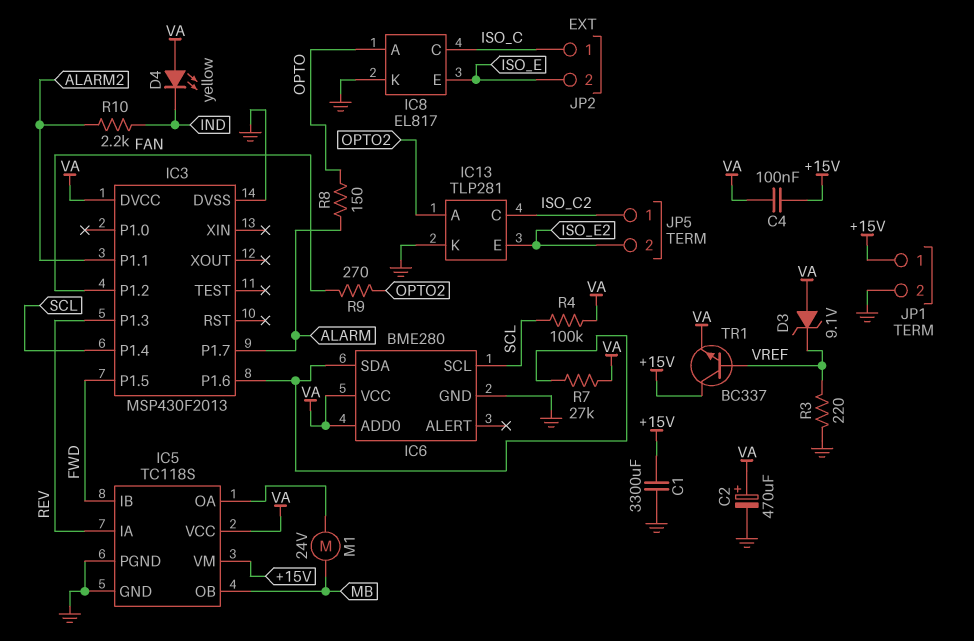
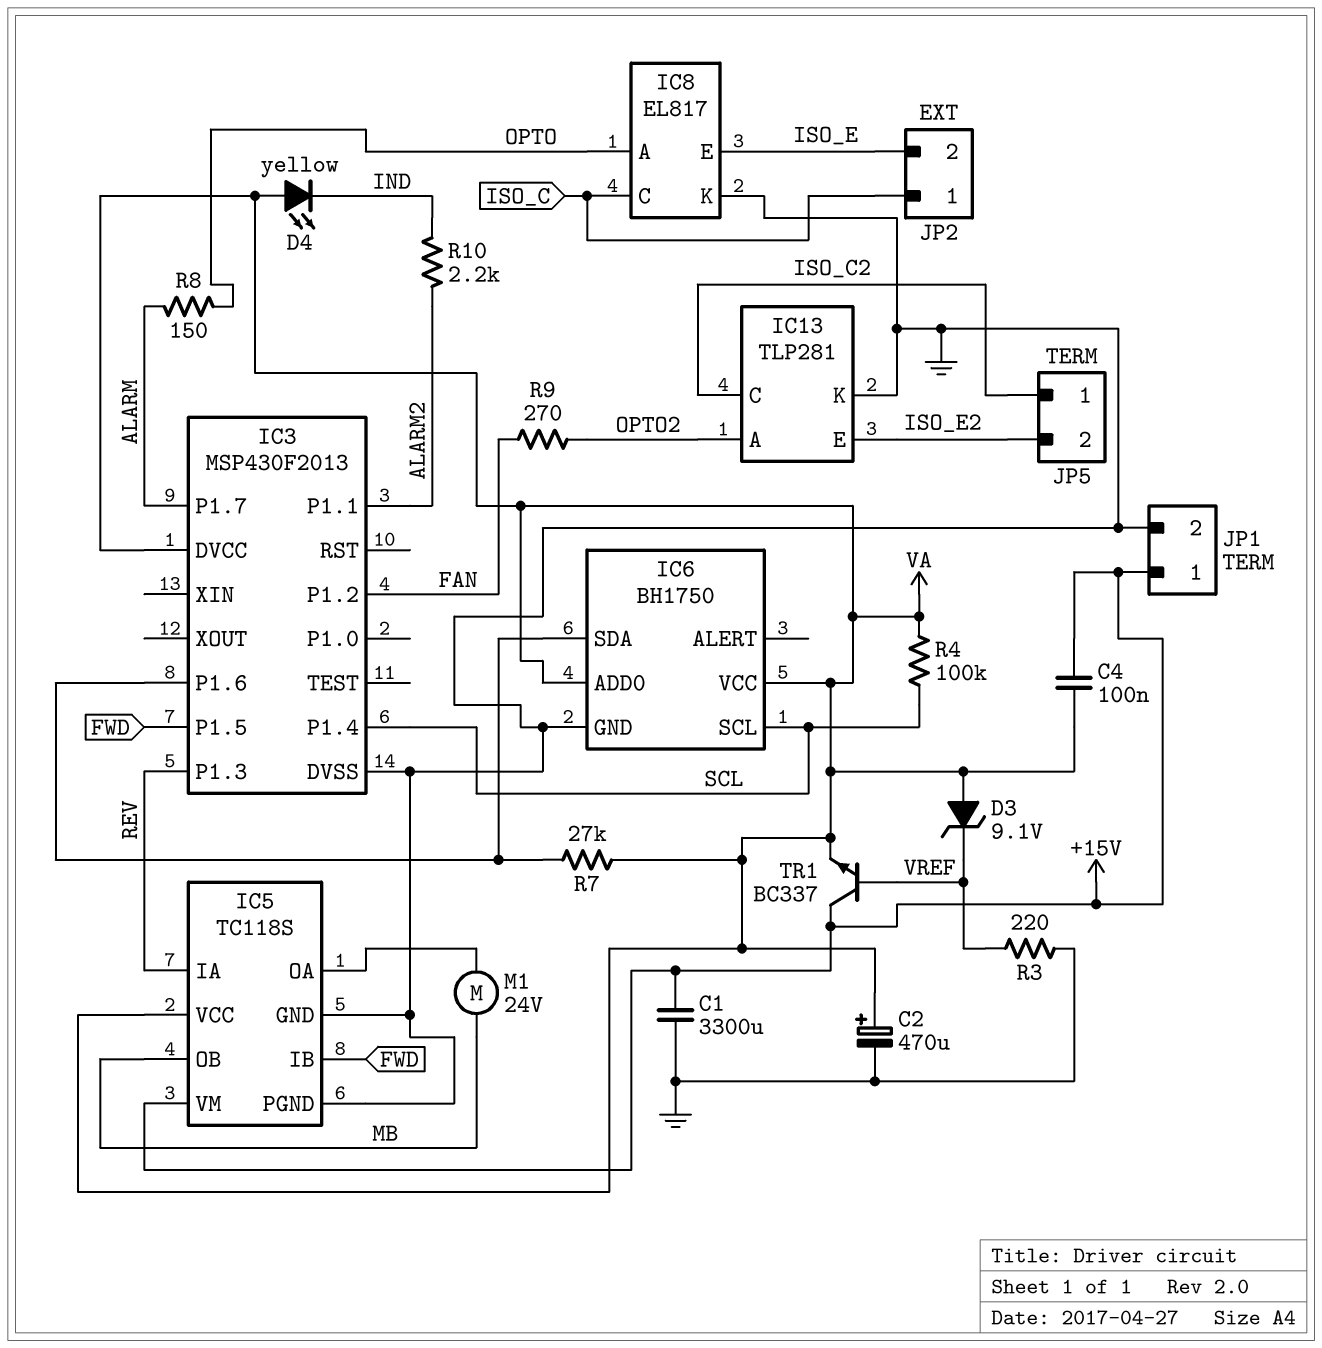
IC6: BME280 -> BH1750

